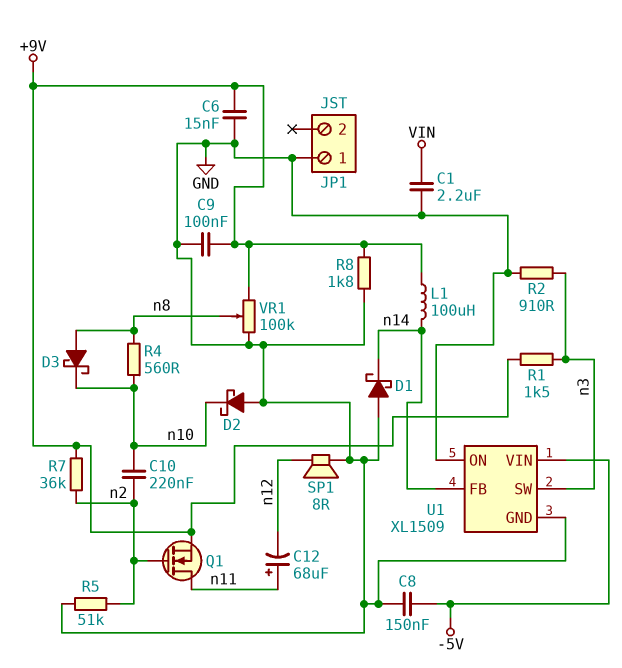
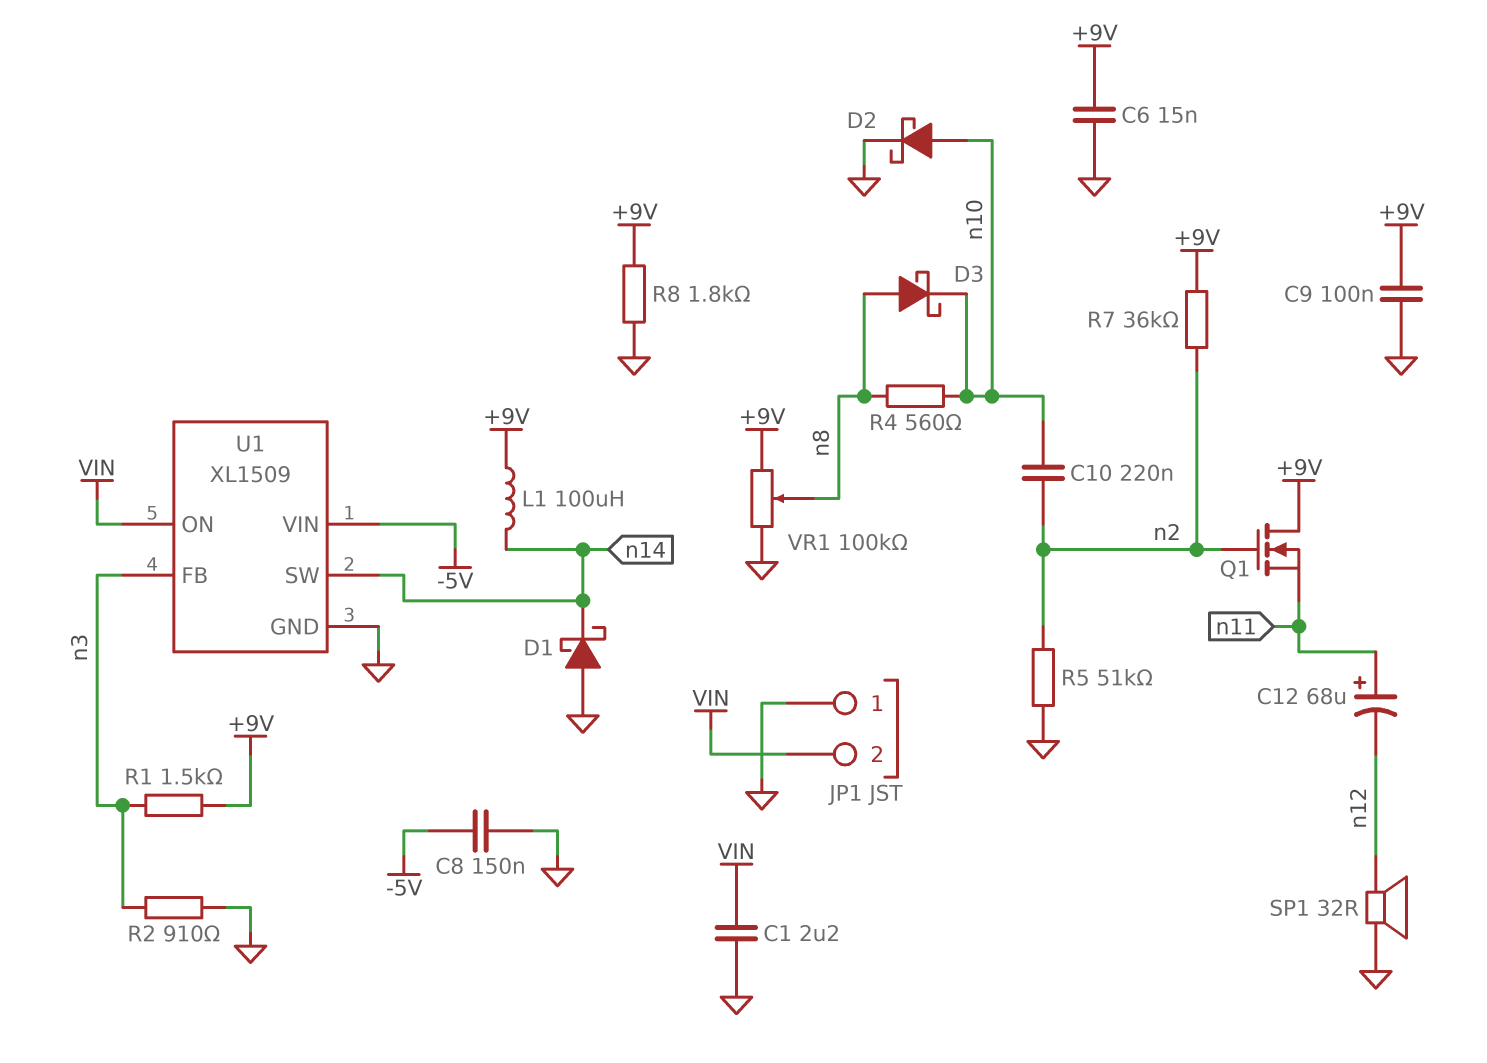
D2: schottky (A GND, K n10) -> schottky (A n10, K GND)
JP1 pin 2: none -> VIN
Q1: NMOS (G n2, D n11, S +9V) -> NMOS (G n2, D +9V, S n11)
SP1: speaker 8R (GND, n12) -> speaker 32R (GND, n12)
U1 pin FB: n14 -> n3
U1 pin ON: GND -> VIN
U1 pin SW: n3 -> n14

